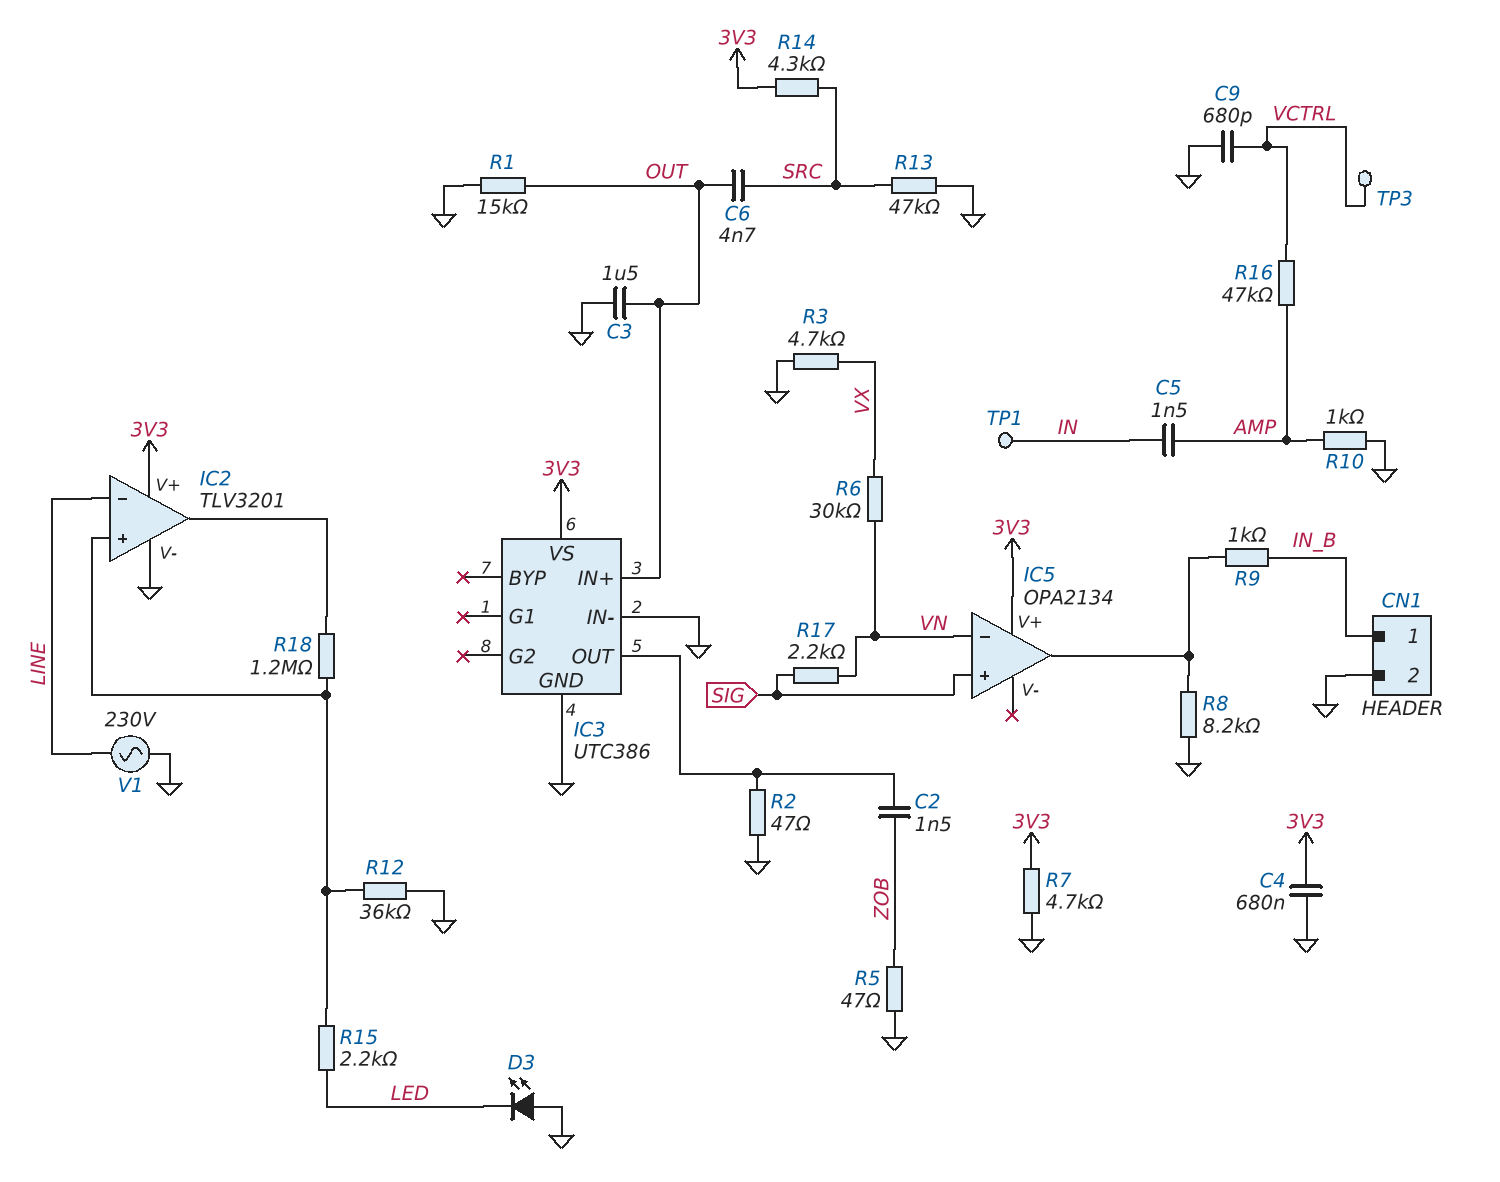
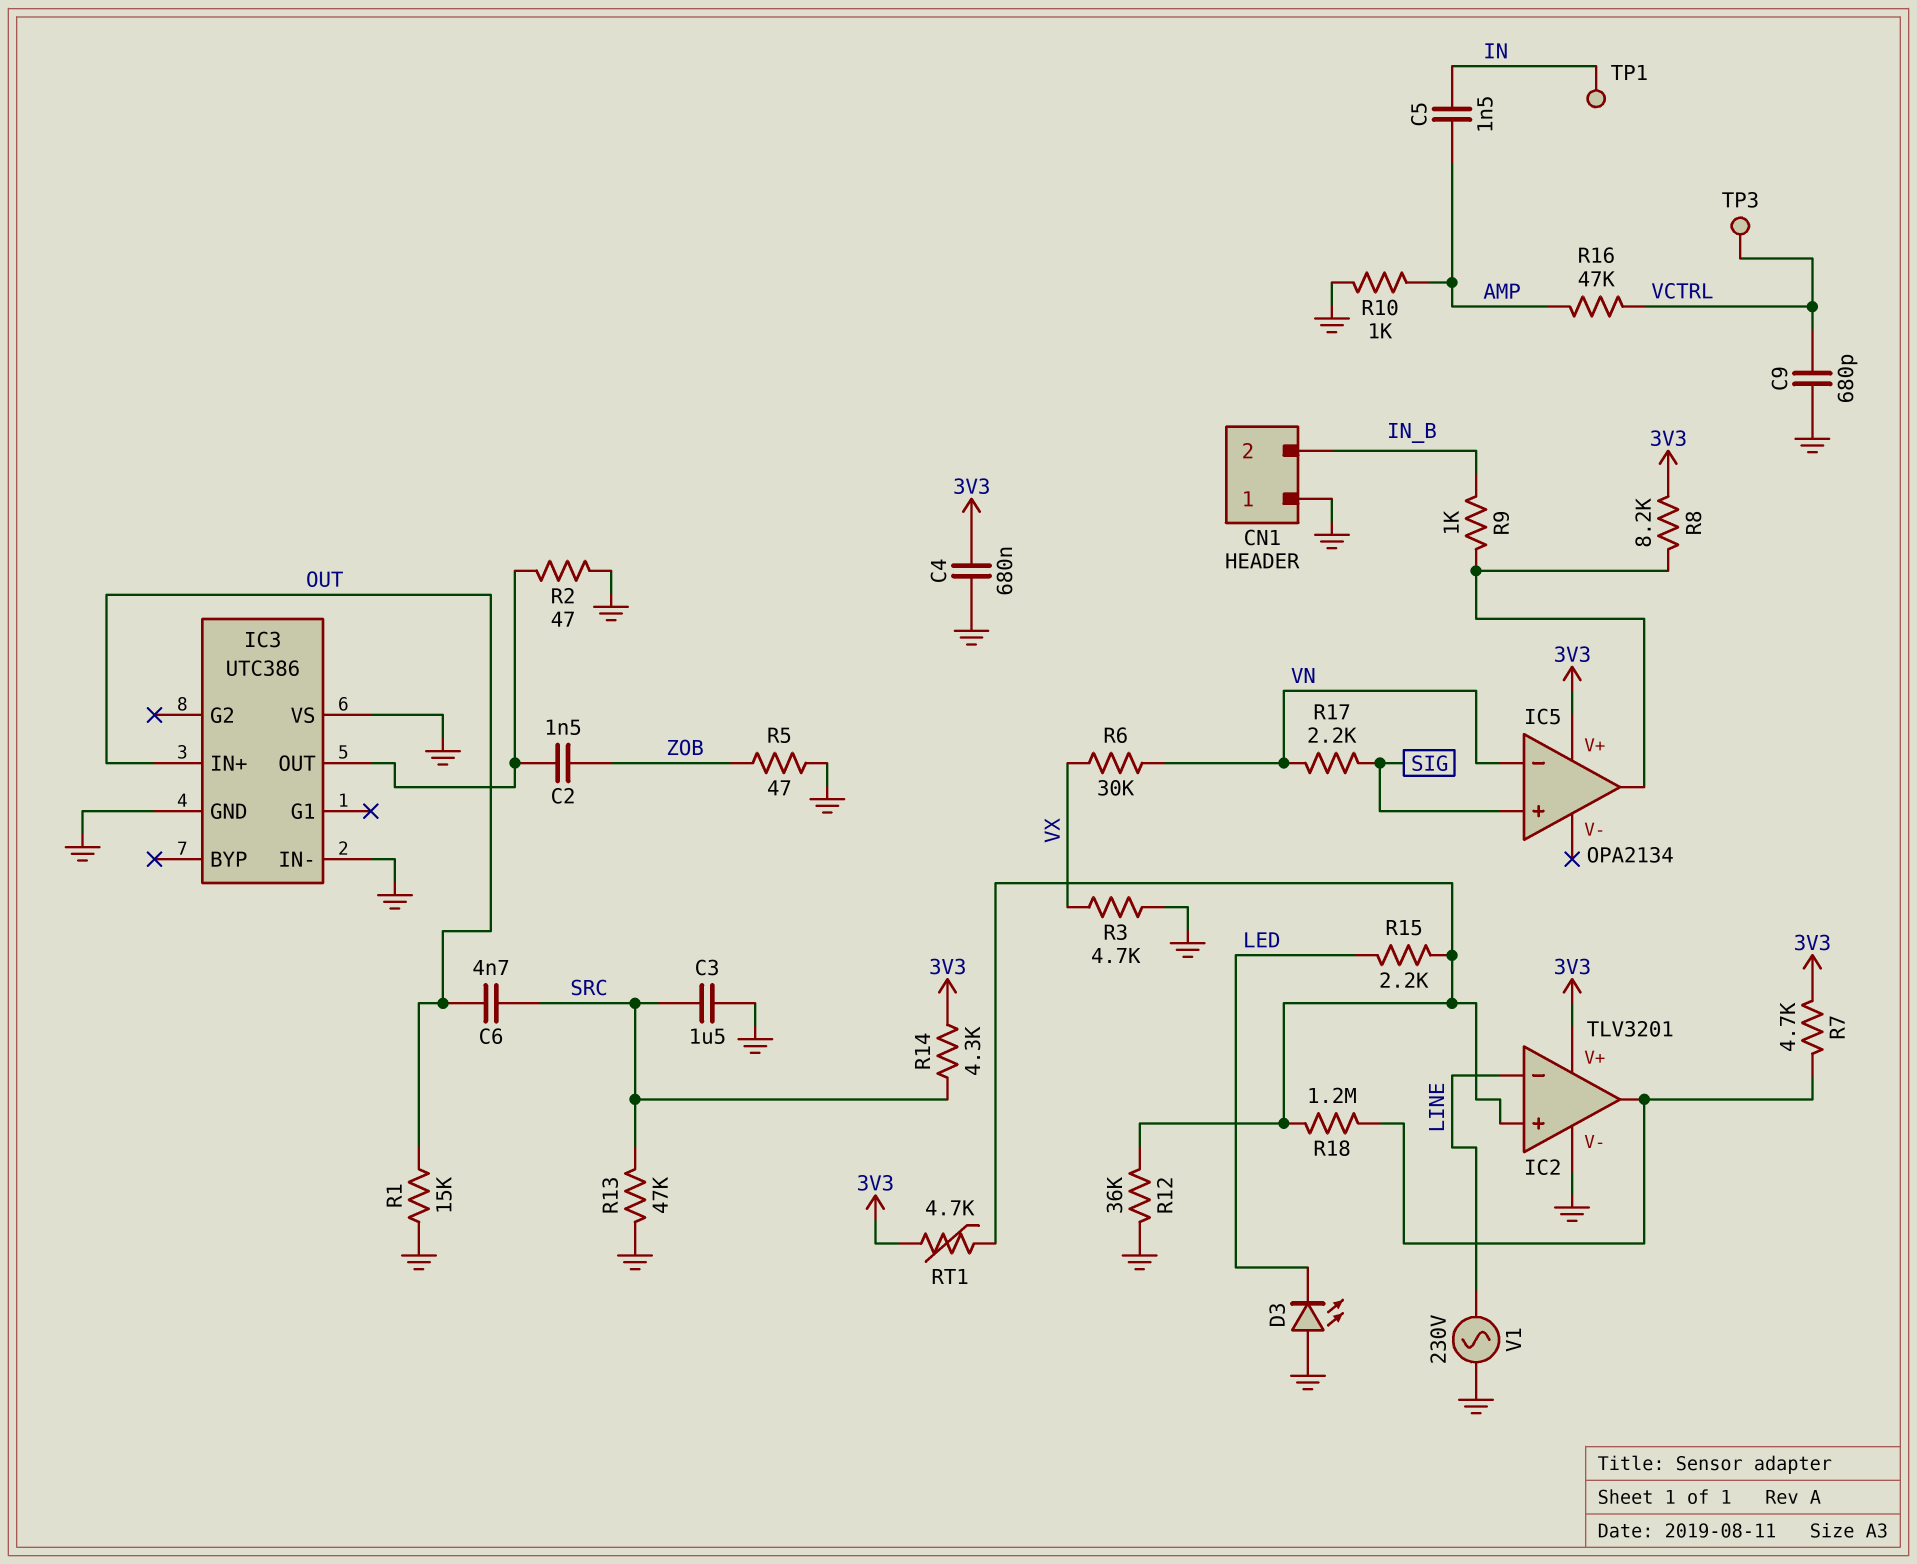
C3: 1.5uF (GND, OUT) -> 1.5uF (GND, SRC)
CN1 pin 1: IN_B -> GND
CN1 pin 2: GND -> IN_B
IC3 pin VS: 3V3 -> GND
R7: 4.7k (3V3, GND) -> 4.7k (3V3, IC2/out)
R8: 8.2k (GND, IC5/out) -> 8.2k (3V3, IC5/out)
RT1: none -> 4.7k (3V3, IC2/in+)

